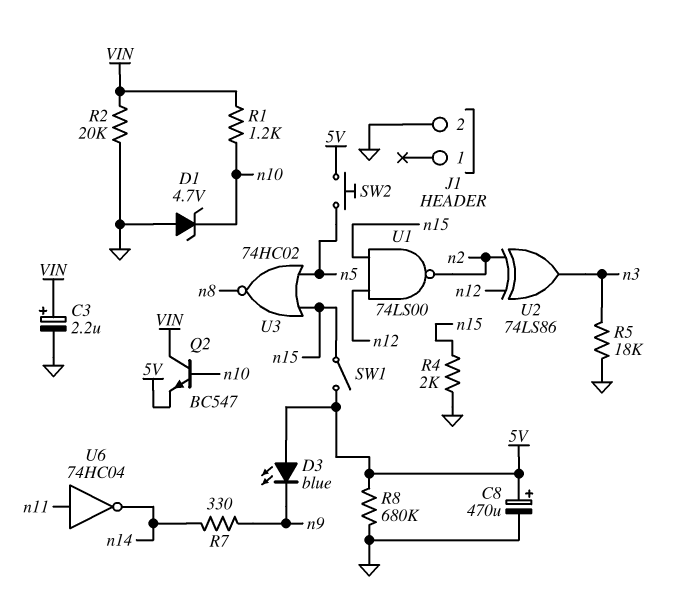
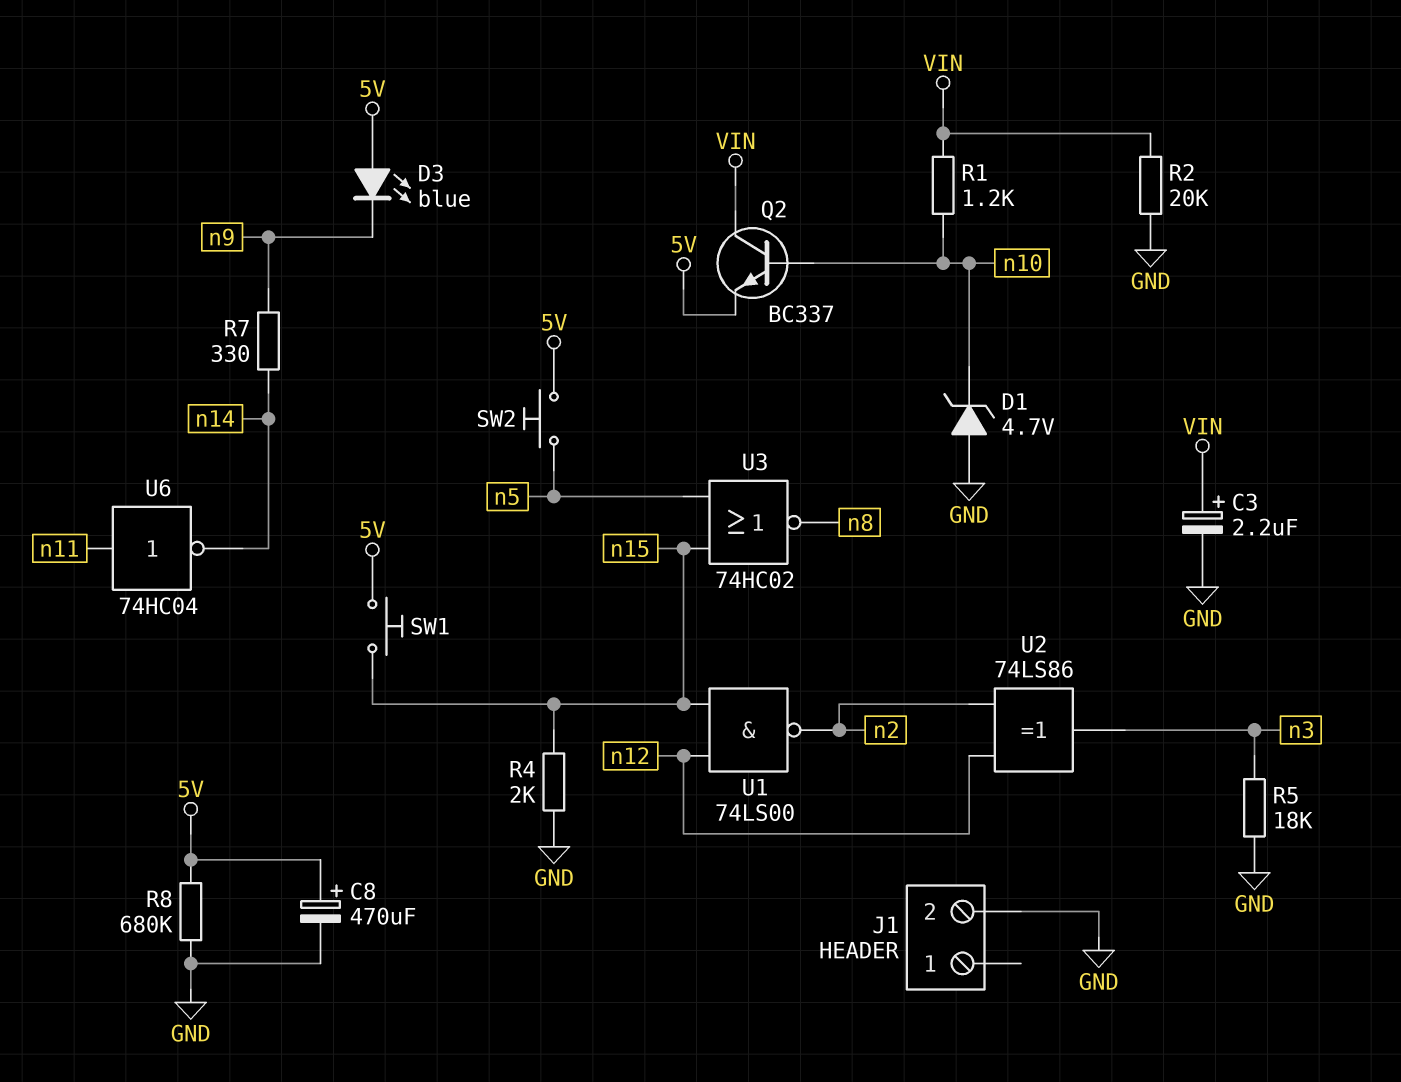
Q2: NPN BC547 (B n10, C VIN, E 5V) -> NPN BC337 (B n10, C VIN, E 5V)
SW1: switch (5V, n15) -> button (5V, n15)

